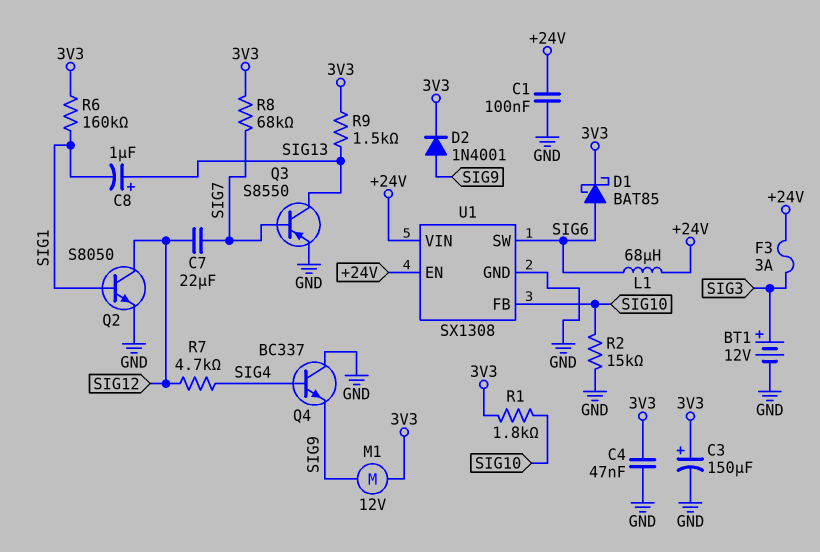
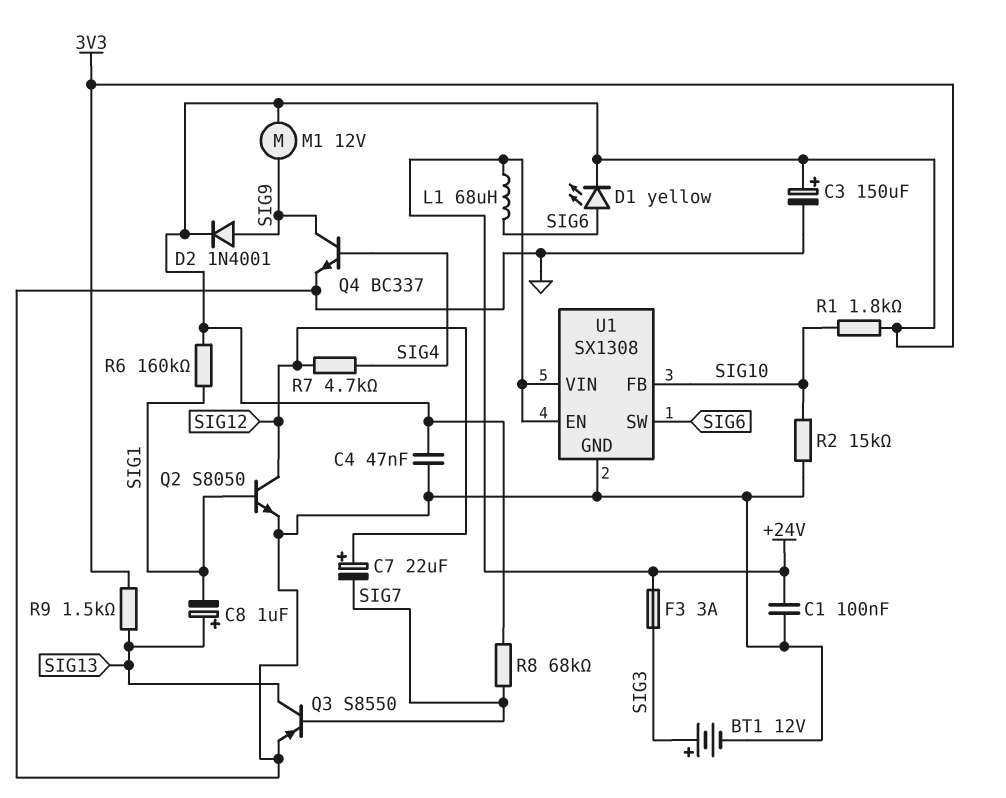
C7: 22uF (SIG7, SIG12) -> 22uF (plus SIG12, minus SIG7)
D1: schottky BAT85 (A SIG6, K 3V3) -> LED yellow (A SIG6, K 3V3)
Q4: NPN BC337 (B SIG4, C GND, E SIG9) -> NPN BC337 (B SIG4, C SIG9, E GND)

